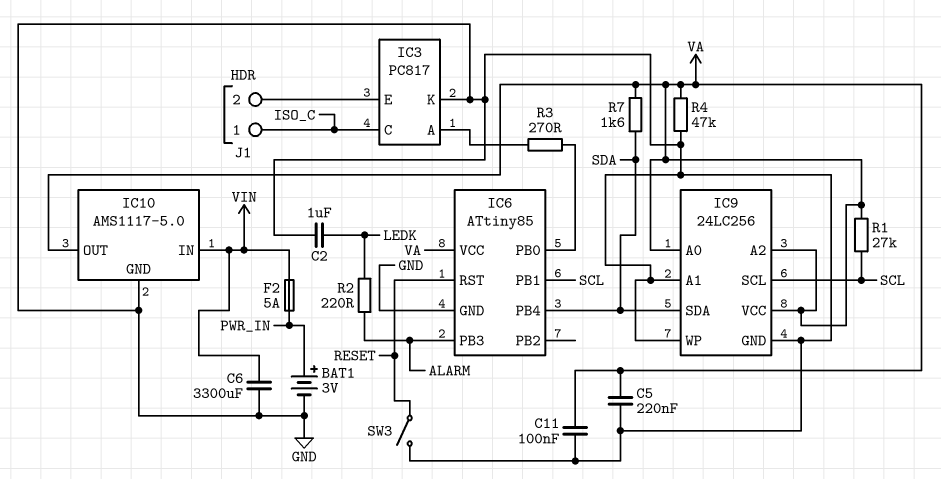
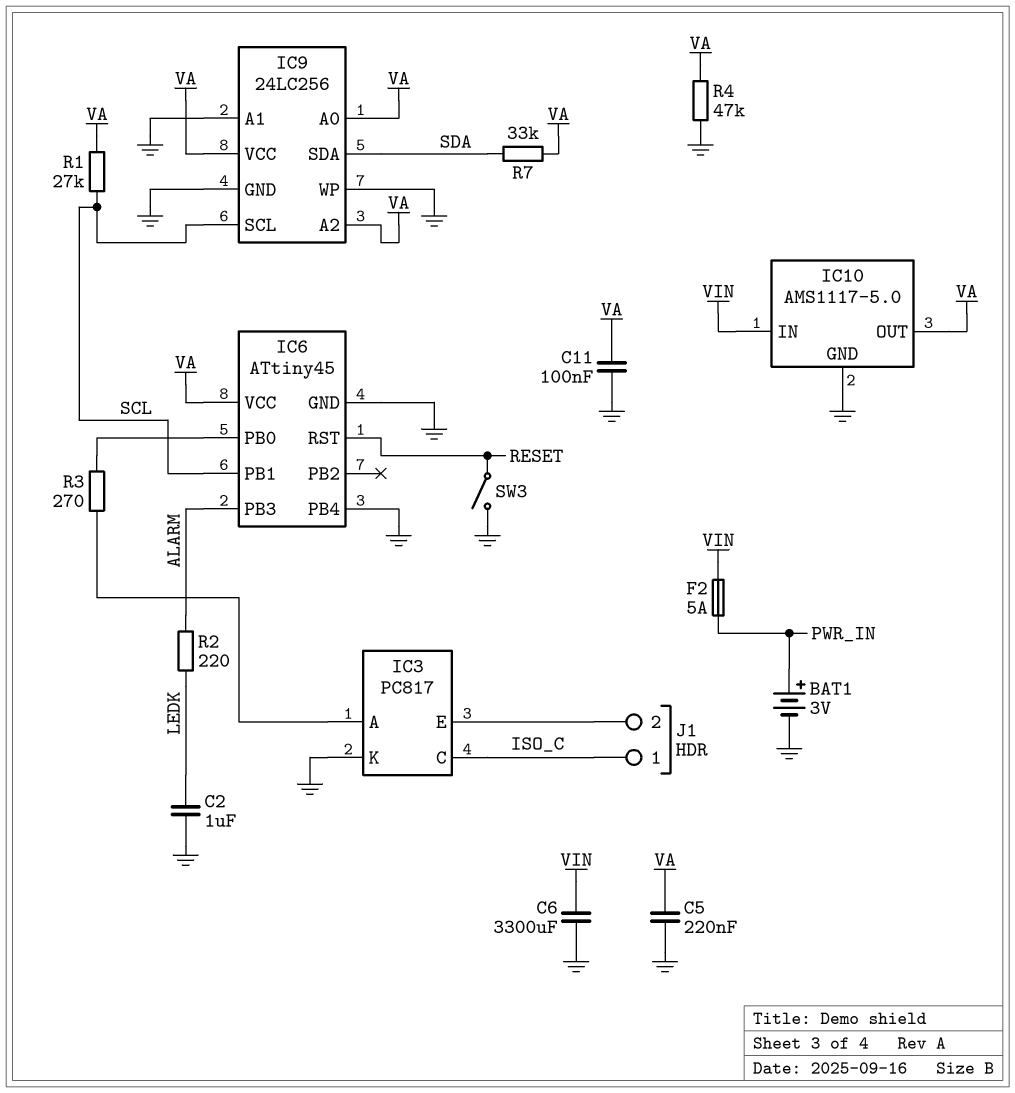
IC6: ATtiny85 -> ATtiny45
IC6 pin PB4: SDA -> GND
R7: 1.6k (SDA, VA) -> 33k (SDA, VA)

